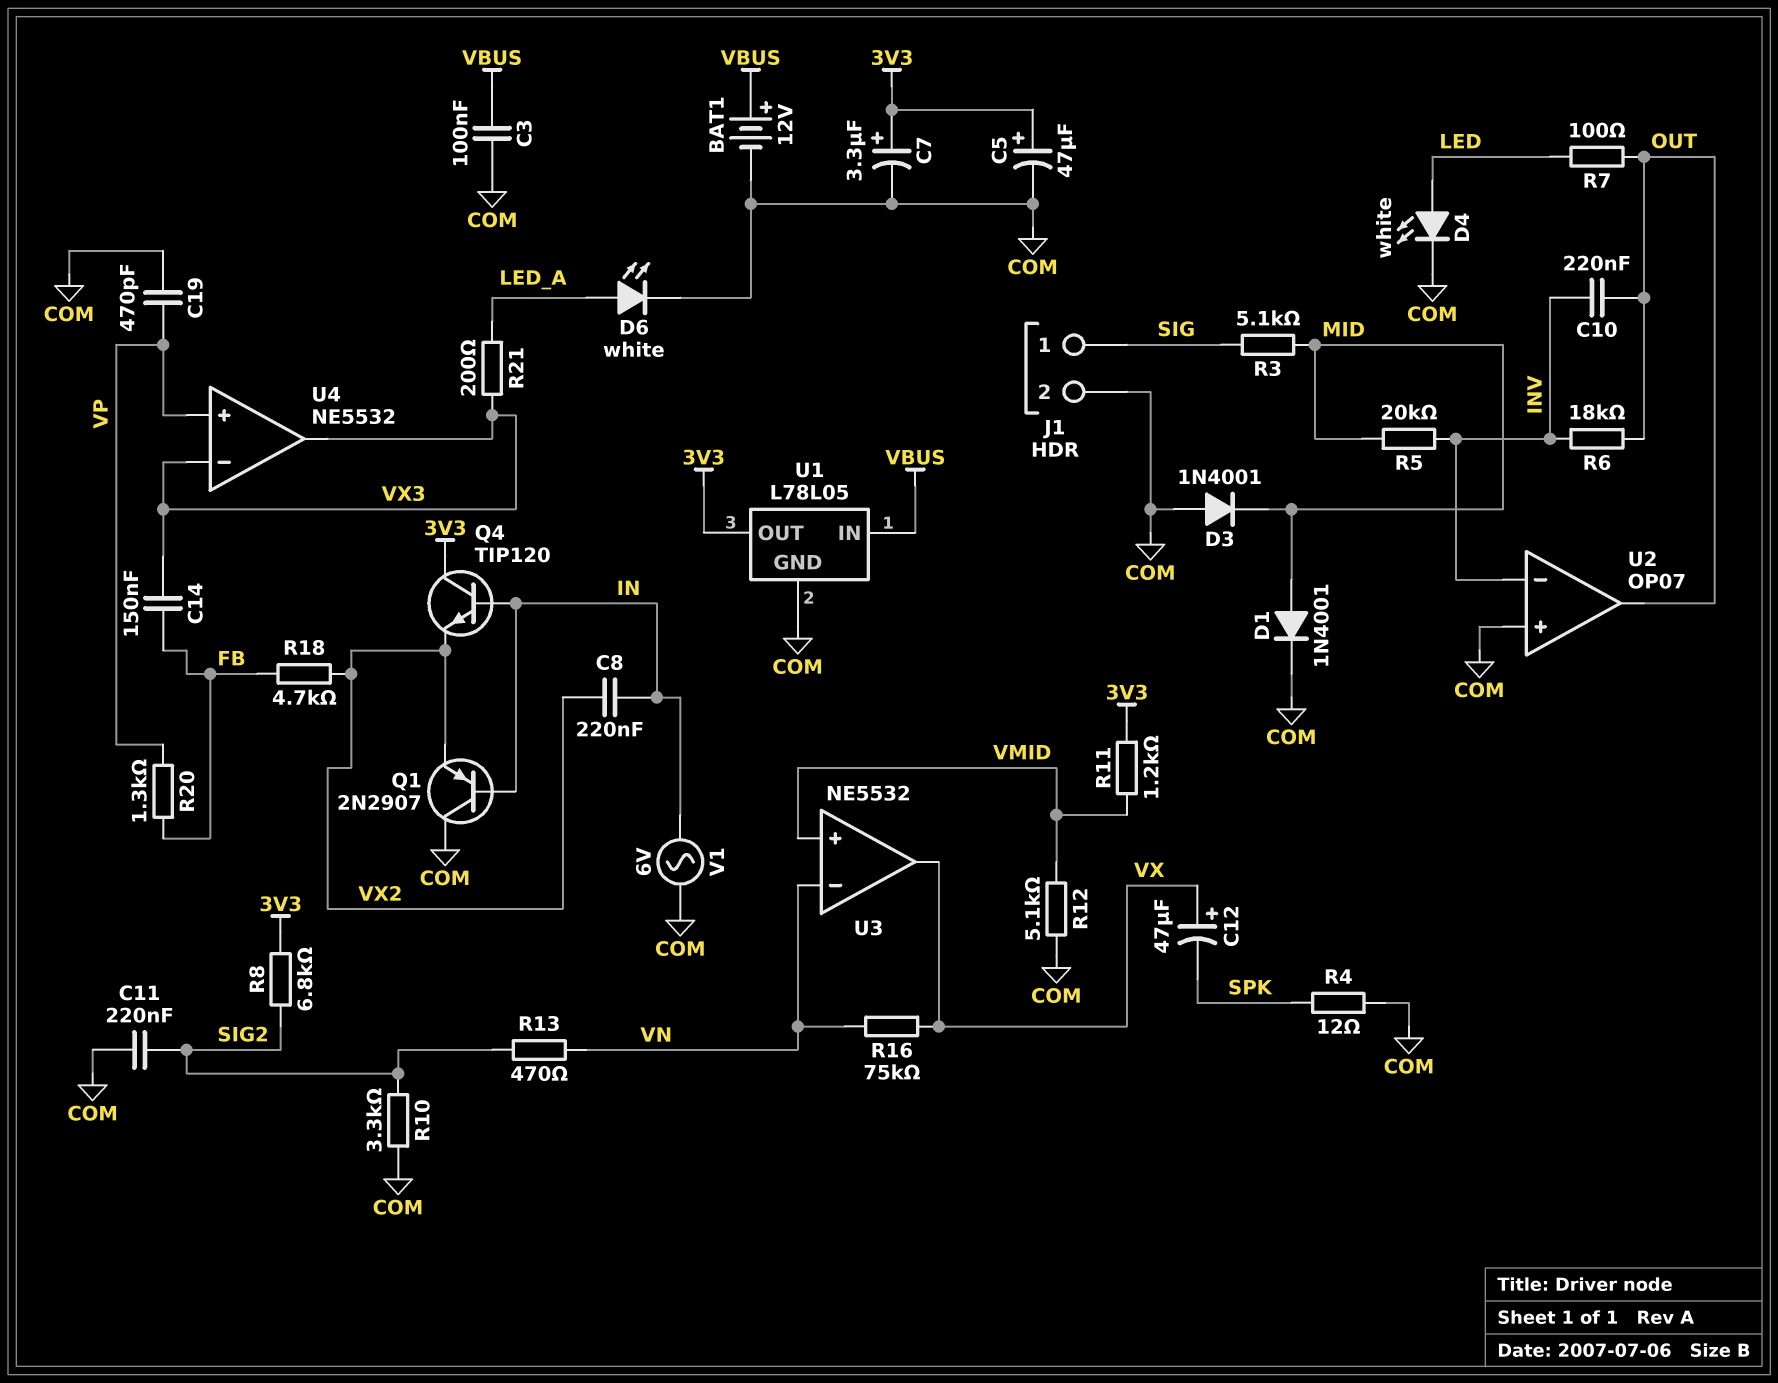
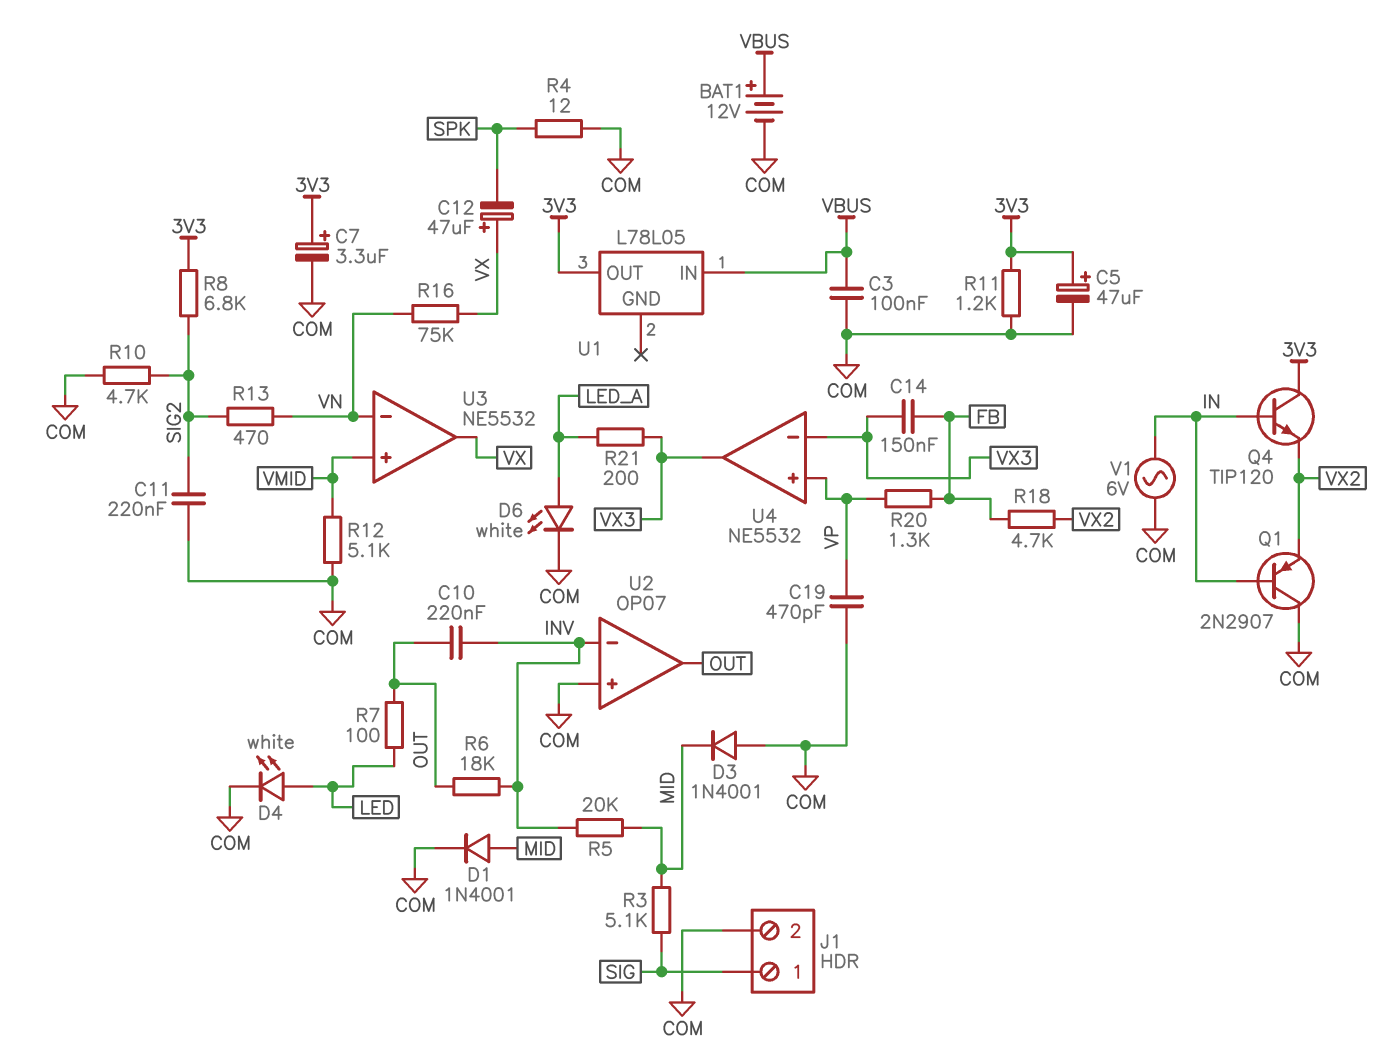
C8: 220nF (IN, VX2) -> none
R10: 3.3k (COM, SIG2) -> 4.7k (COM, SIG2)
R11: 1.2k (3V3, VMID) -> 1.2k (3V3, COM)
U1 pin GND: COM -> none

